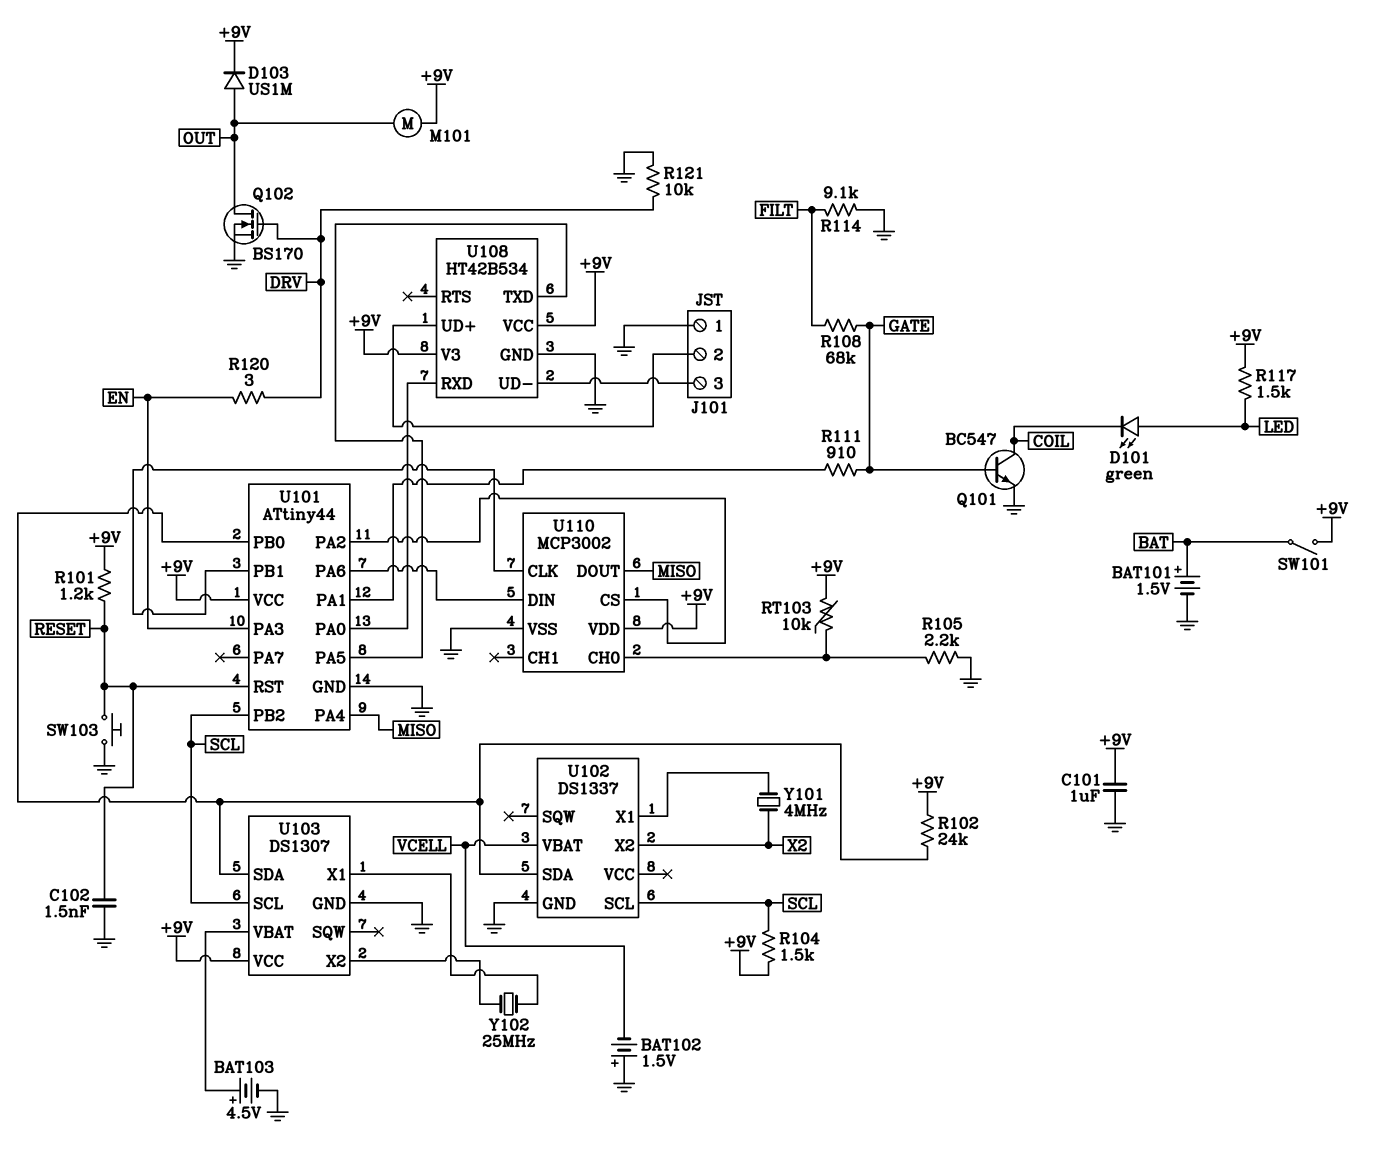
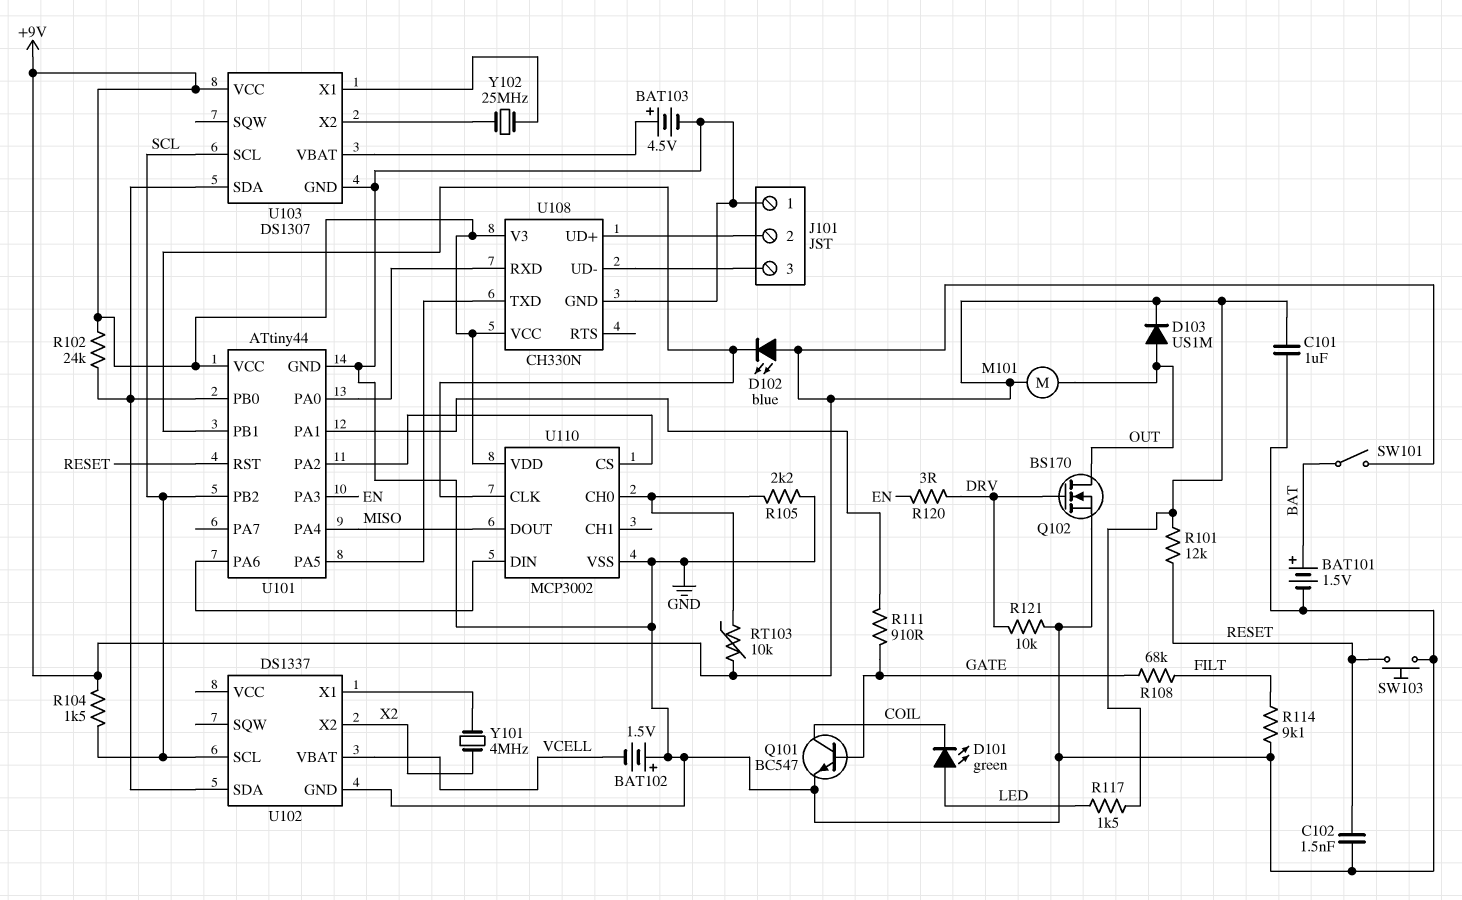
D102: none -> LED blue (A +9V, K U101/PB1)
R101: 1.2k (+9V, RESET) -> 12k (+9V, RESET)
U108: HT42B534 -> CH330N

